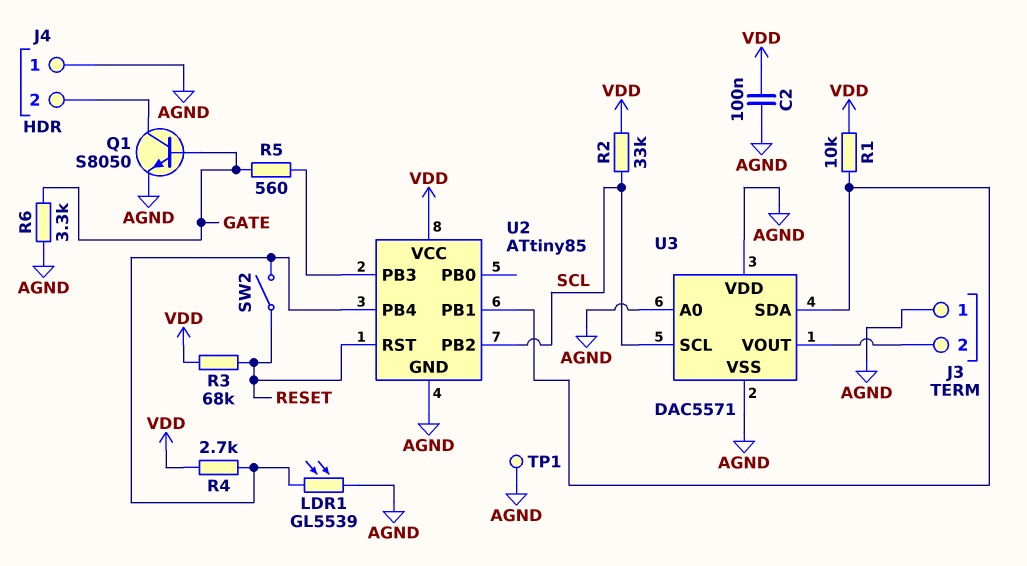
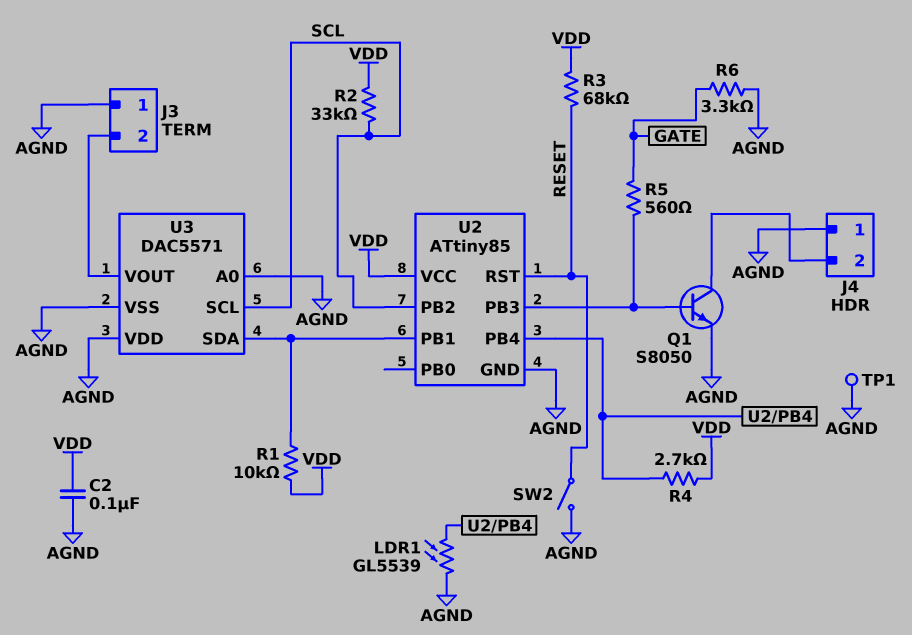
Q1: NPN S8050 (B GATE, C J4/2, E AGND) -> NPN S8050 (B U2/PB3, C J4/2, E AGND)
SW2: switch (RESET, U2/PB4) -> switch (AGND, RESET)

